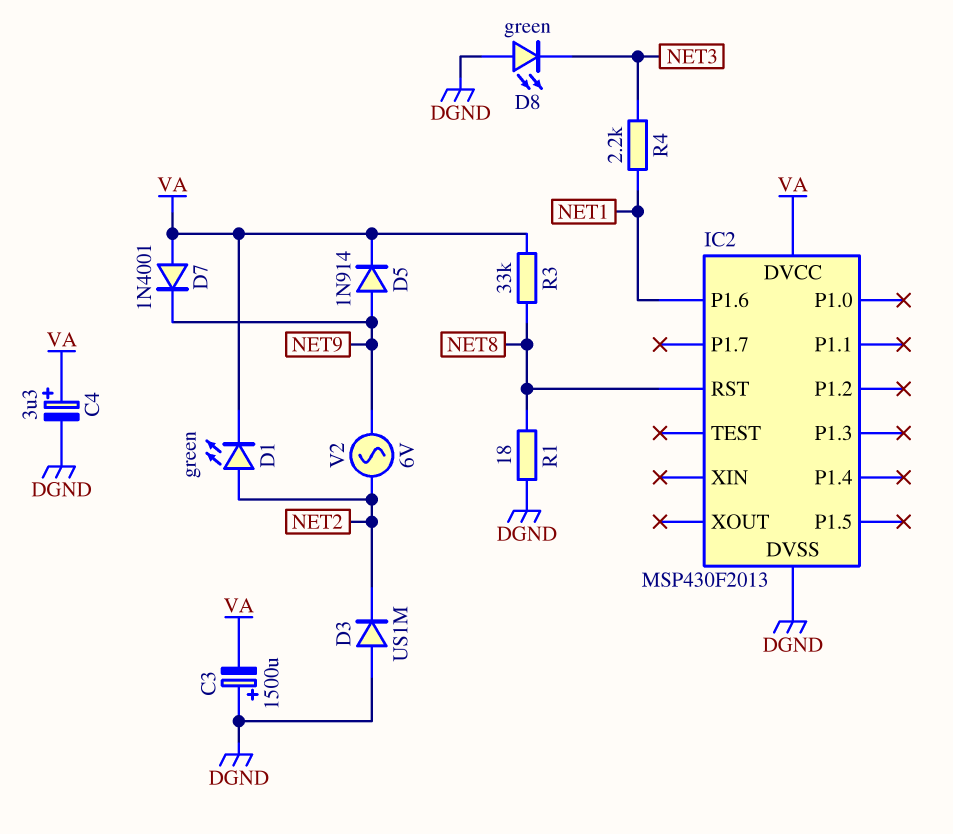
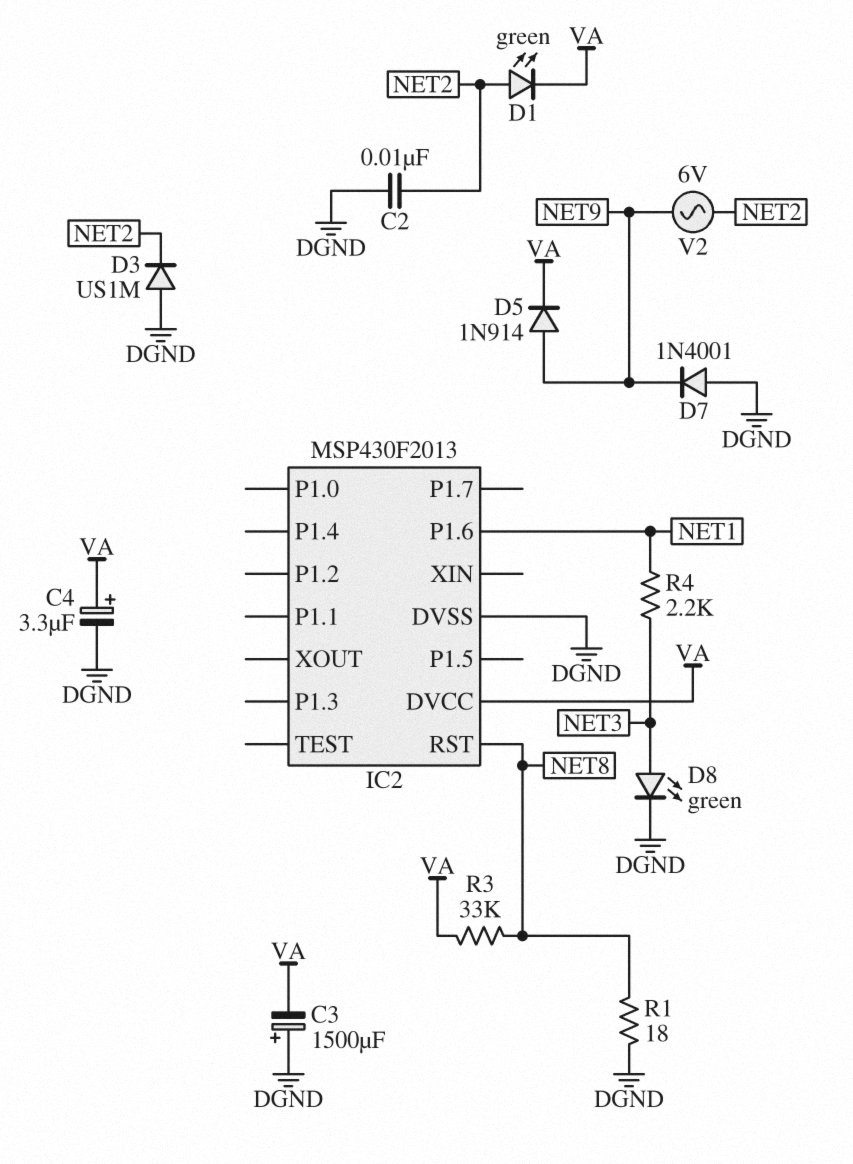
C2: none -> 10nF (DGND, NET2)
D7: diode 1N4001 (A VA, K NET9) -> diode 1N4001 (A DGND, K NET9)
D8: LED green (A DGND, K NET3) -> LED green (A NET3, K DGND)

